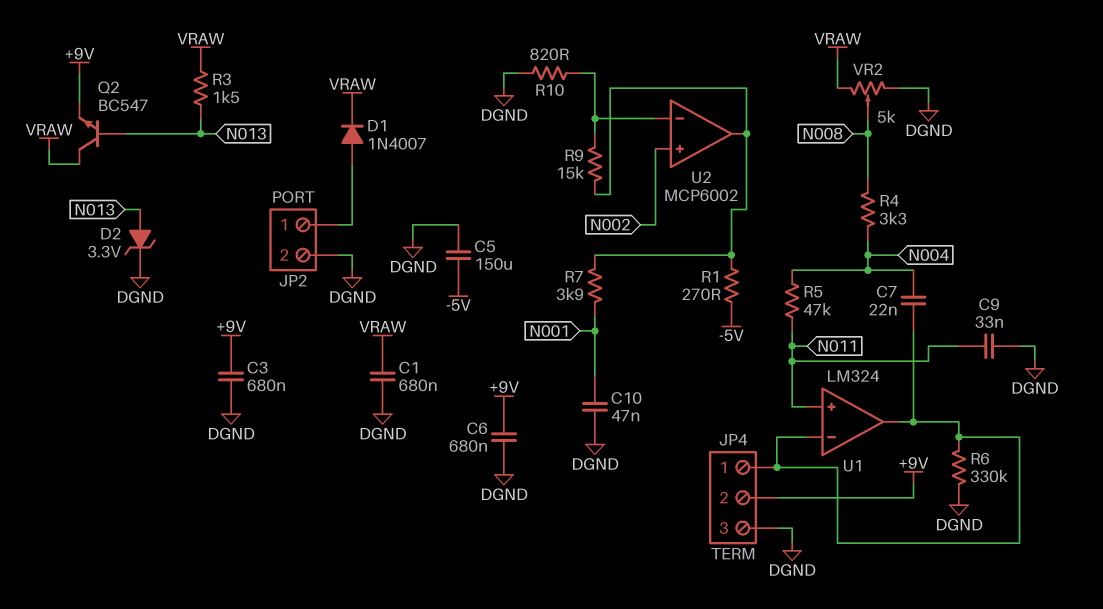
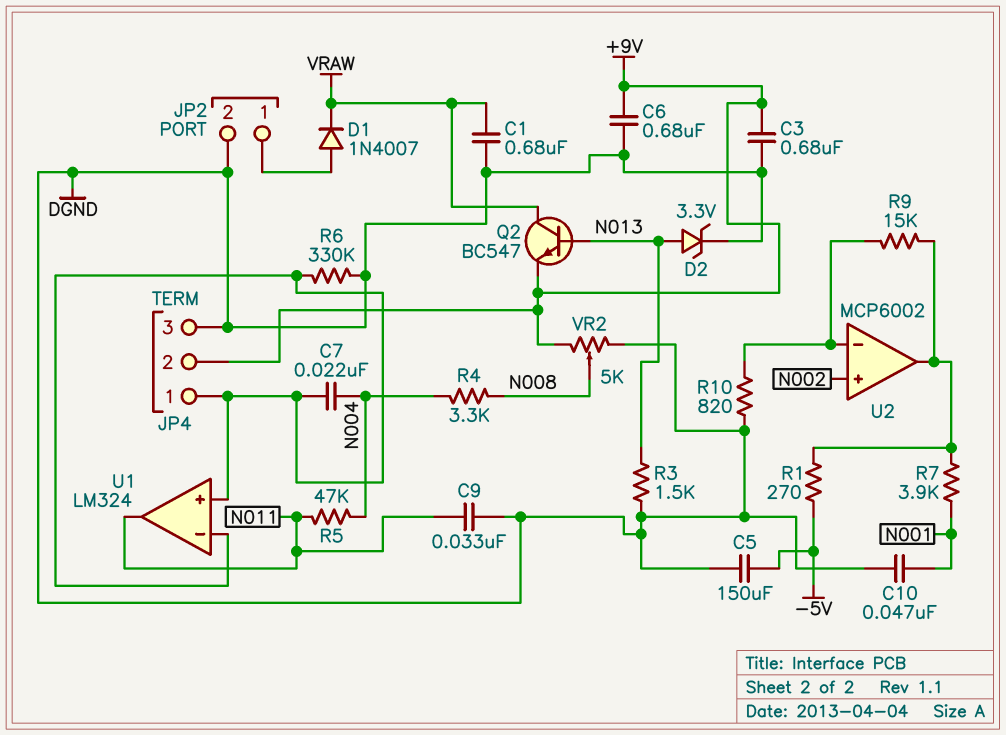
R3: 1.5k (N013, VRAW) -> 1.5k (DGND, N013)
U1 pin in+: N011 -> JP4/1
U1 pin out: JP4/1 -> N011
VR2: 5k (DGND, VRAW, wiper N008) -> 5k (+9V, DGND, wiper N008)

